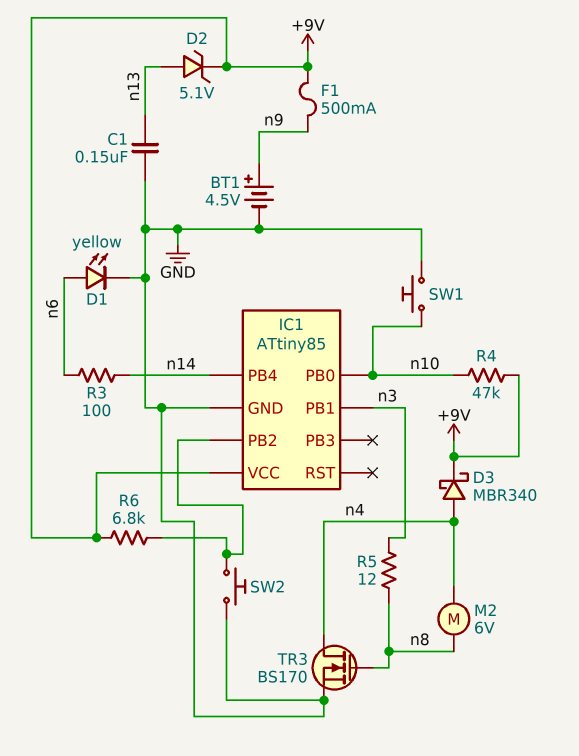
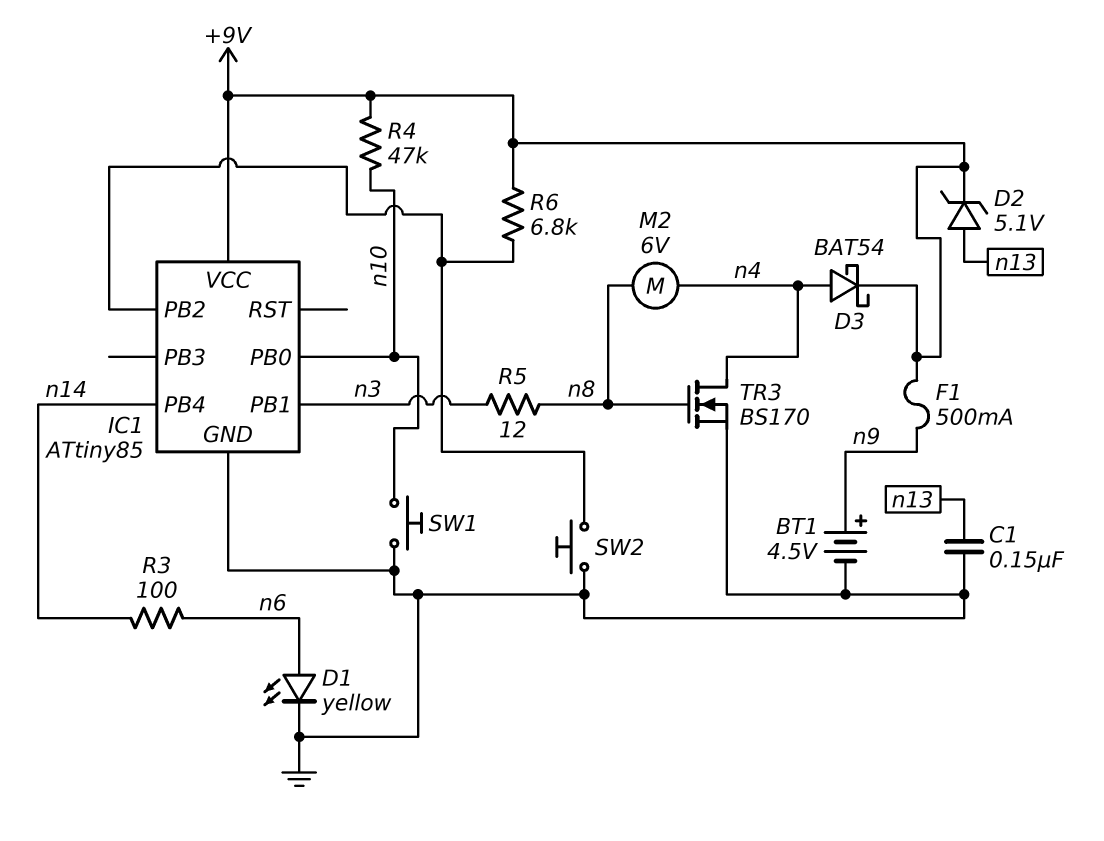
D3: schottky MBR340 (A n4, K +9V) -> schottky BAT54 (A n4, K +9V)

